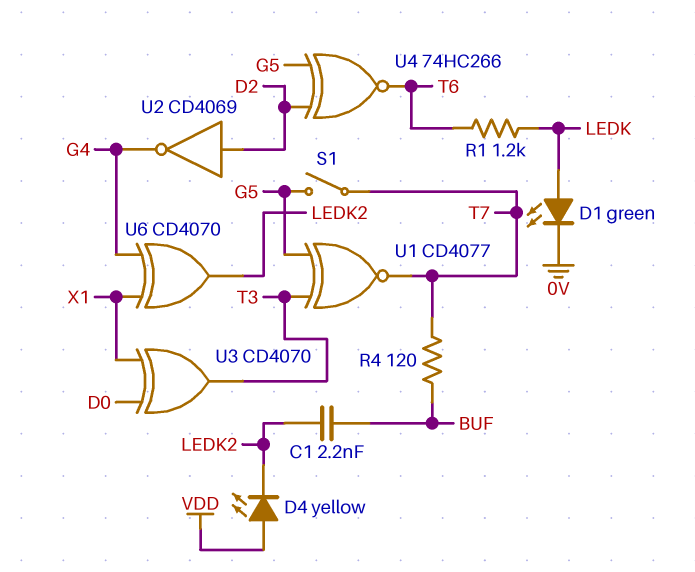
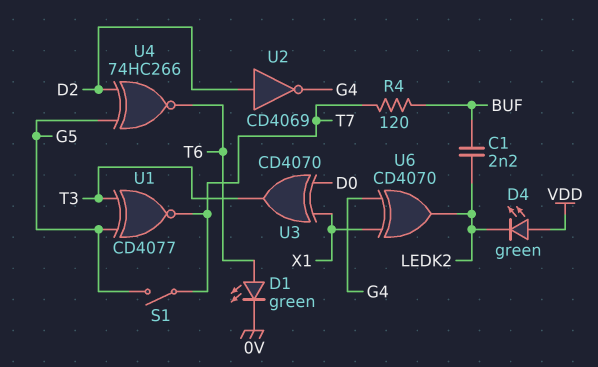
D1: LED green (A LEDK, K 0V) -> LED green (A T6, K 0V)
D4: LED yellow (A VDD, K LEDK2) -> LED green (A VDD, K LEDK2)
R1: 1.2k (LEDK, T6) -> none

